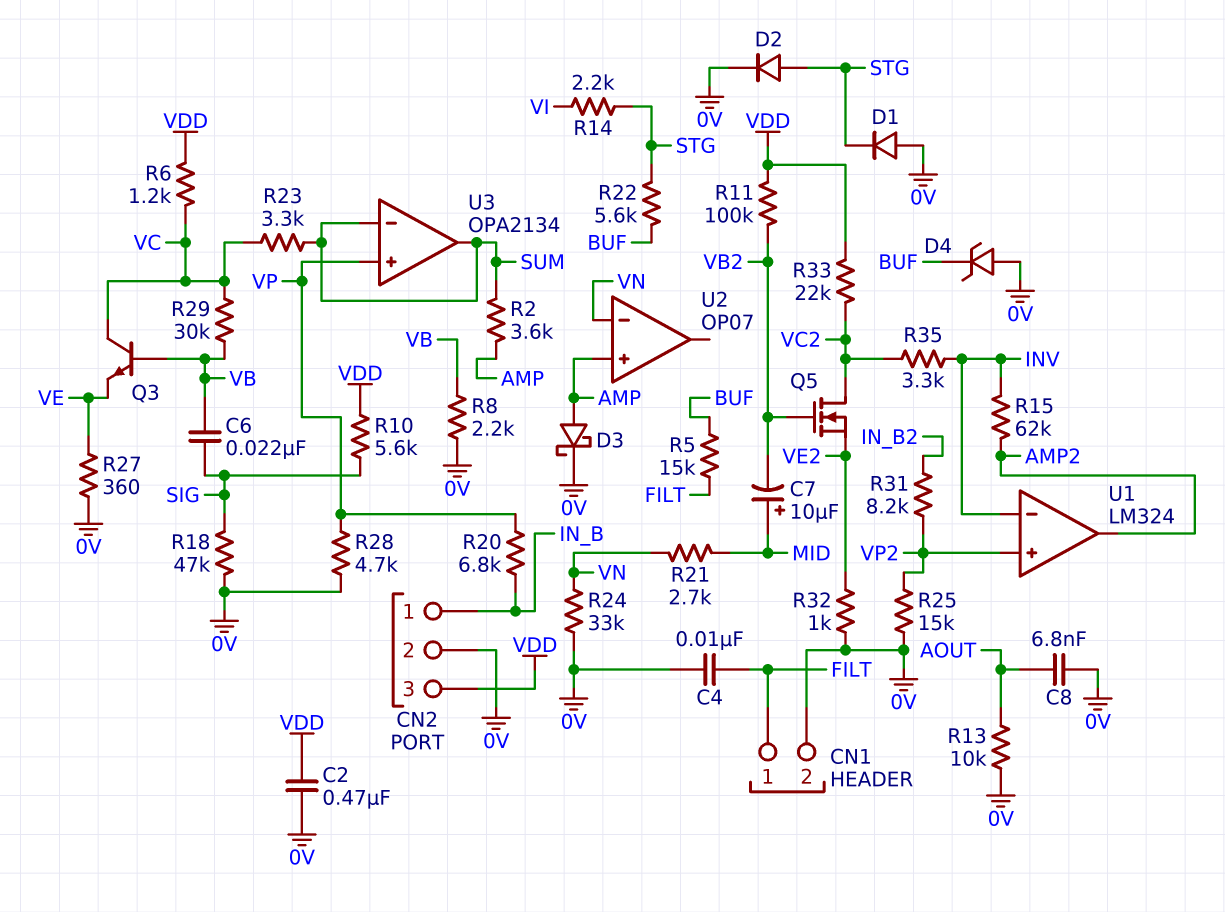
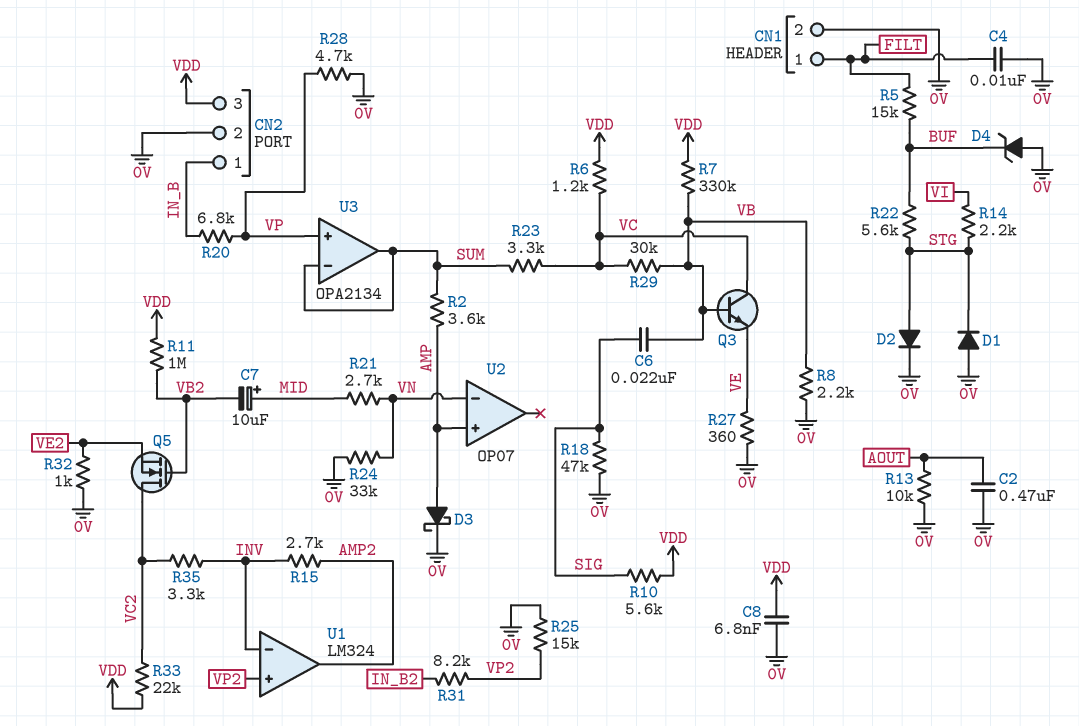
C2: 470nF (0V, VDD) -> 470nF (0V, AOUT)
C8: 6.8nF (0V, AOUT) -> 6.8nF (0V, VDD)
R7: none -> 330k (VB, VDD)
R11: 100k (VB2, VDD) -> 1M (VB2, VDD)
R15: 62k (AMP2, INV) -> 2.7k (AMP2, INV)

